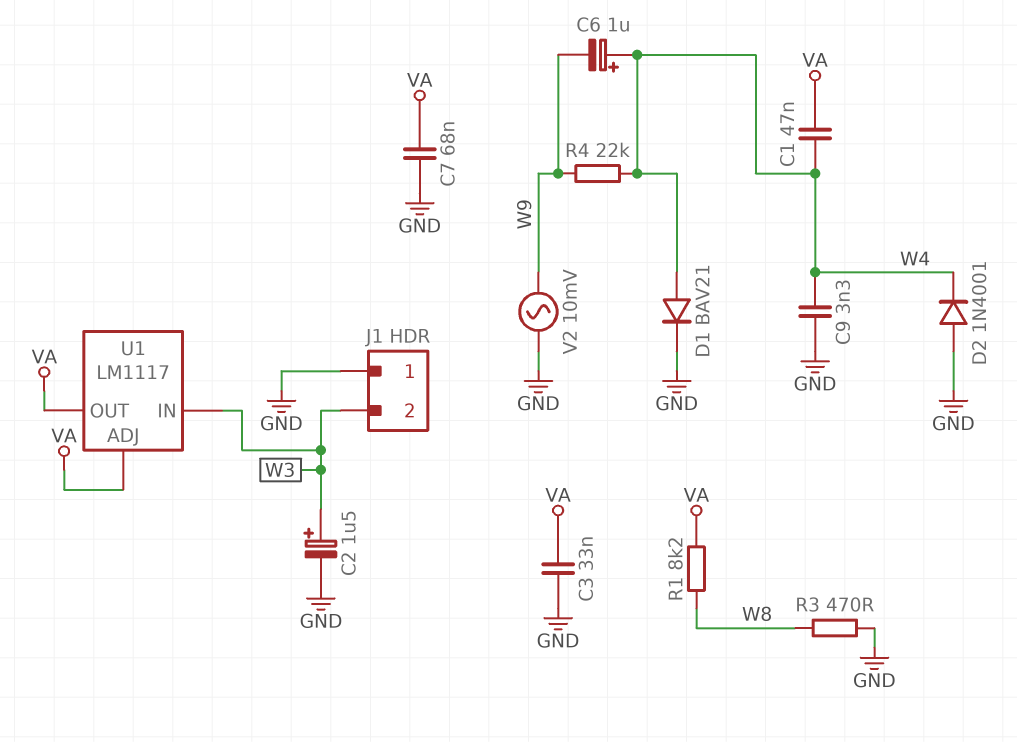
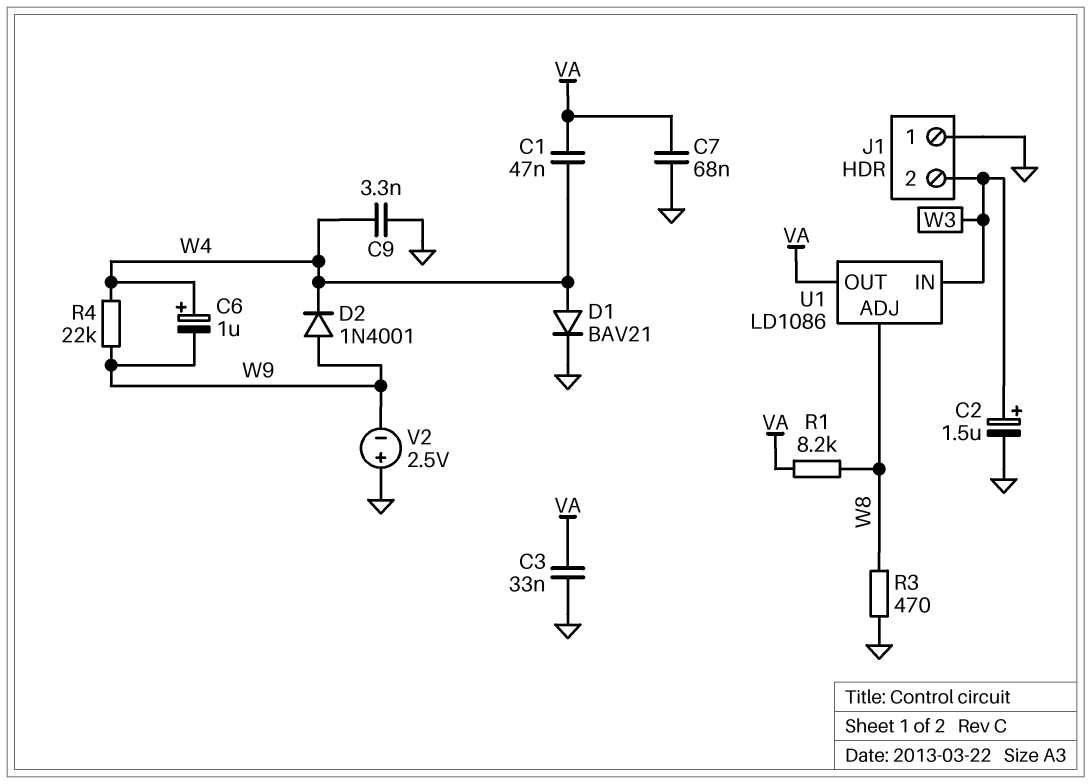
D2: diode 1N4001 (A GND, K W4) -> diode 1N4001 (A W9, K W4)
U1: LM1117 -> LD1086
U1 pin ADJ: VA -> W8
V2: AC 10mV (GND, W9) -> 2.5V (plus GND, minus W9)

